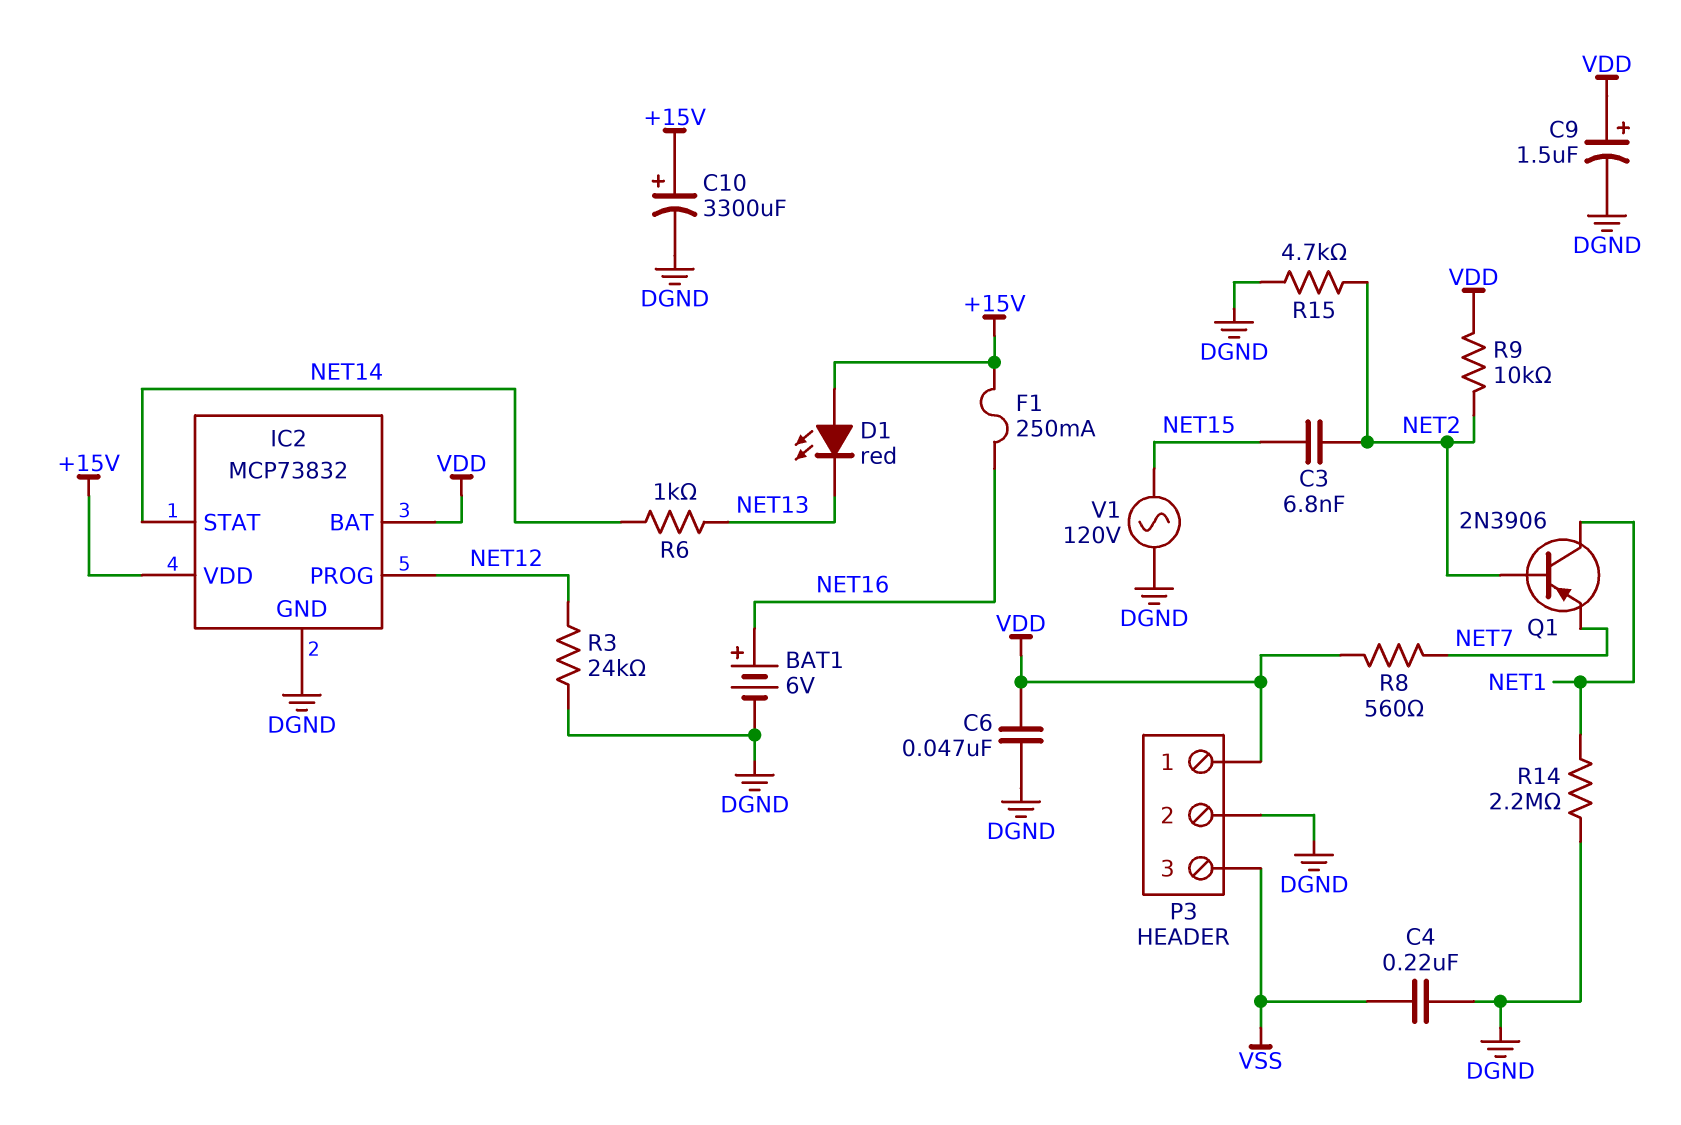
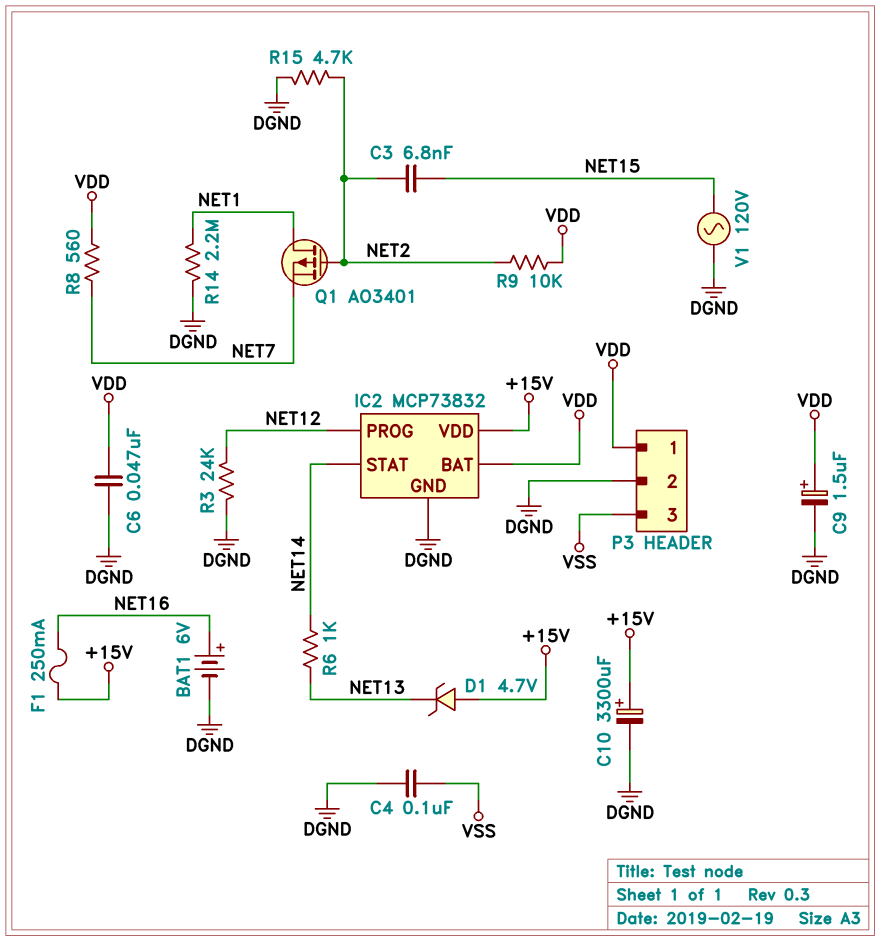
C4: 220nF (DGND, VSS) -> 100nF (DGND, VSS)
D1: LED red (A +15V, K NET13) -> zener 4.7V (A +15V, K NET13)
Q1: PNP 2N3906 (B NET2, C NET1, E NET7) -> PMOS AO3401 (G NET2, D NET1, S NET7)

